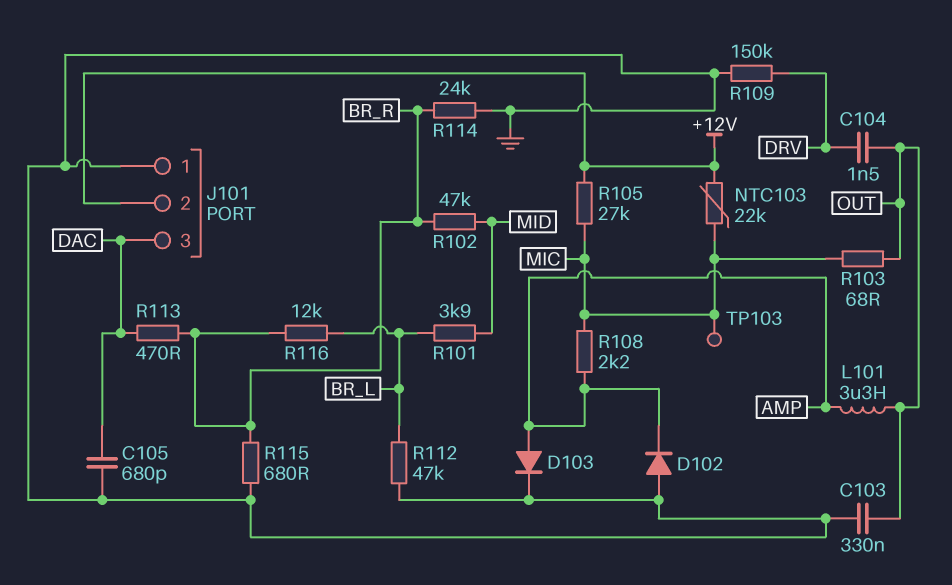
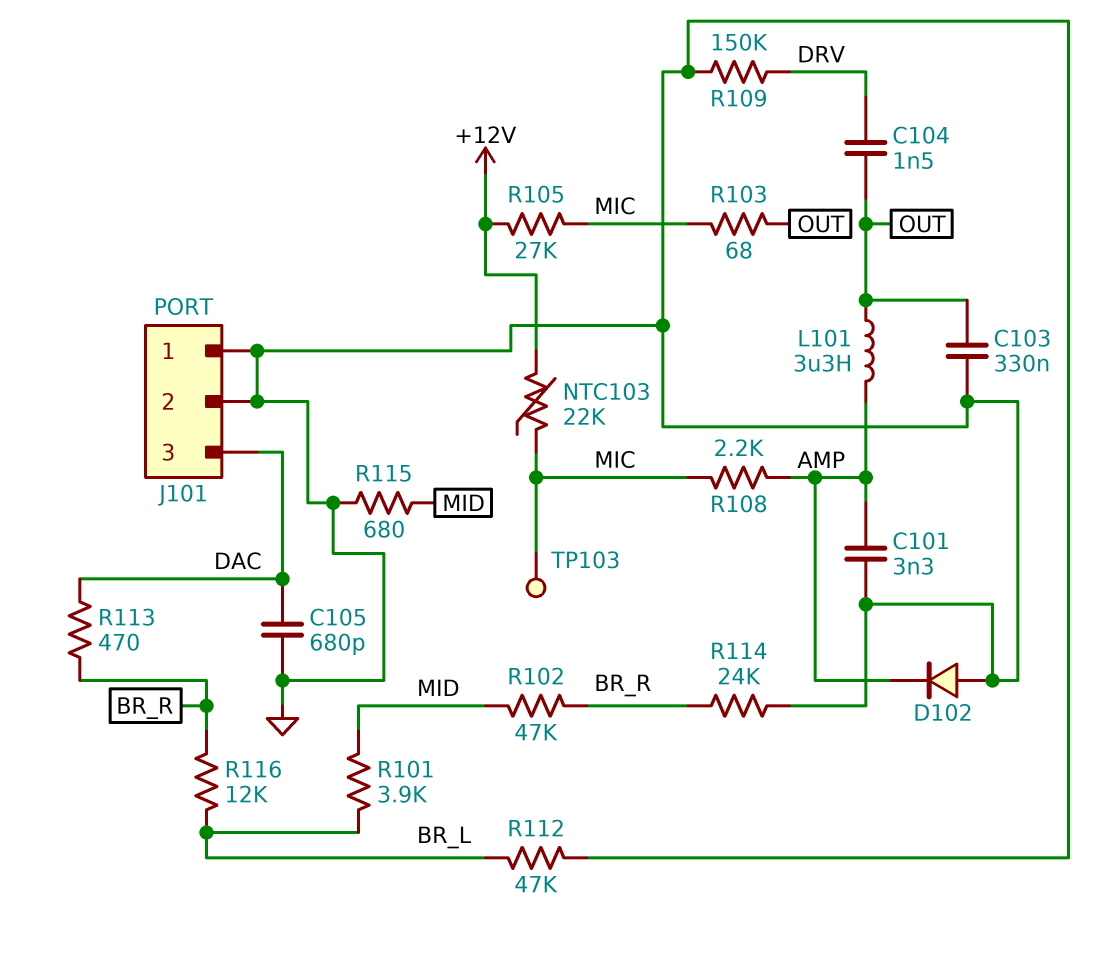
C101: none -> 3.3nF (AMP, GND)
D103: diode (A AMP, K GND) -> none
J101 pin 2: +12V -> GND
R115: 680 (BR_R, GND) -> 680 (GND, MID)

